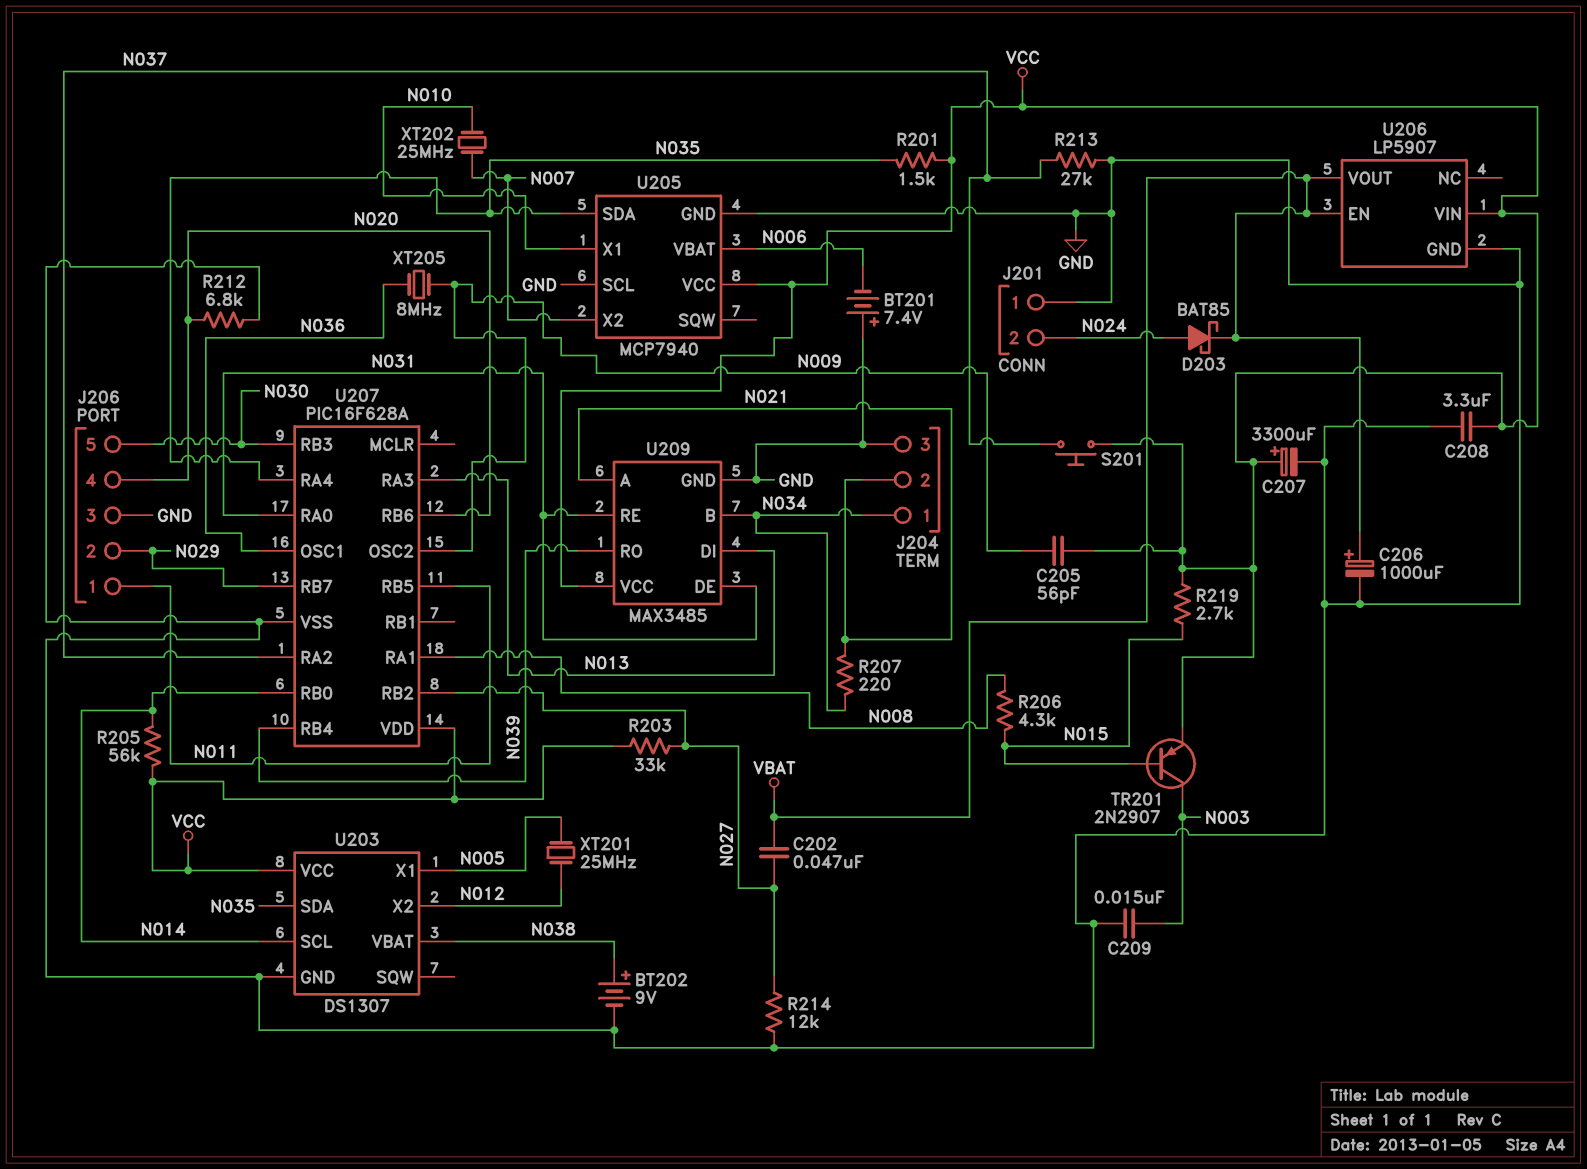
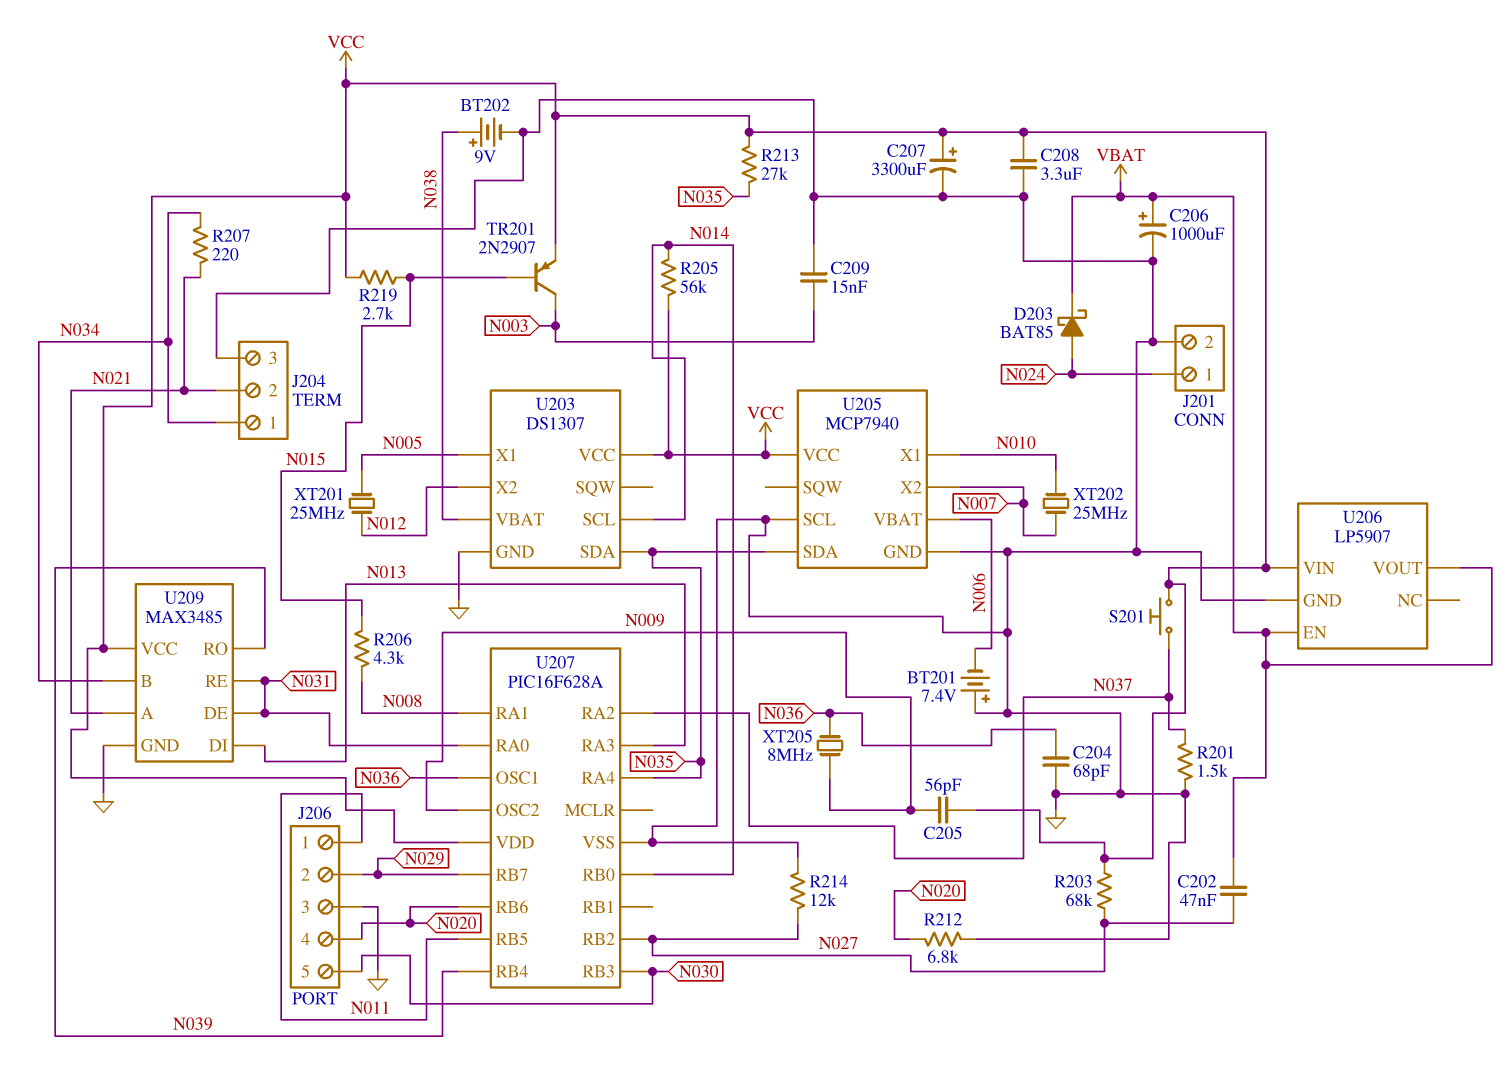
C204: none -> 68pF (GND, N036)
J201 pin 1: GND -> N024
J201 pin 2: N024 -> GND
R201: 1.5k (N035, VCC) -> 1.5k (GND, N037)
R203: 33k (N027, VCC) -> 68k (N027, VCC)
R213: 27k (GND, N037) -> 27k (N035, VCC)

